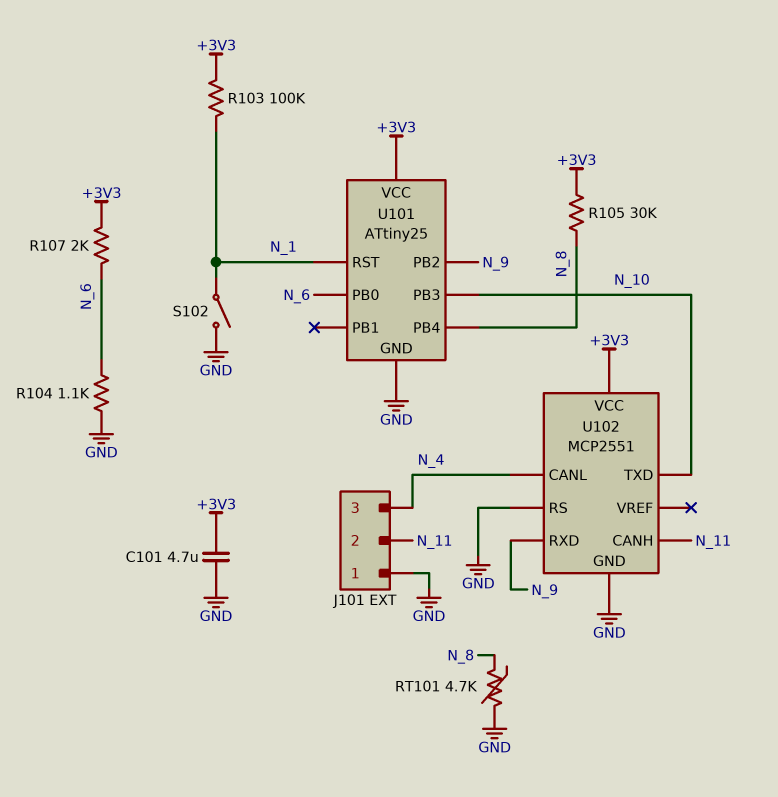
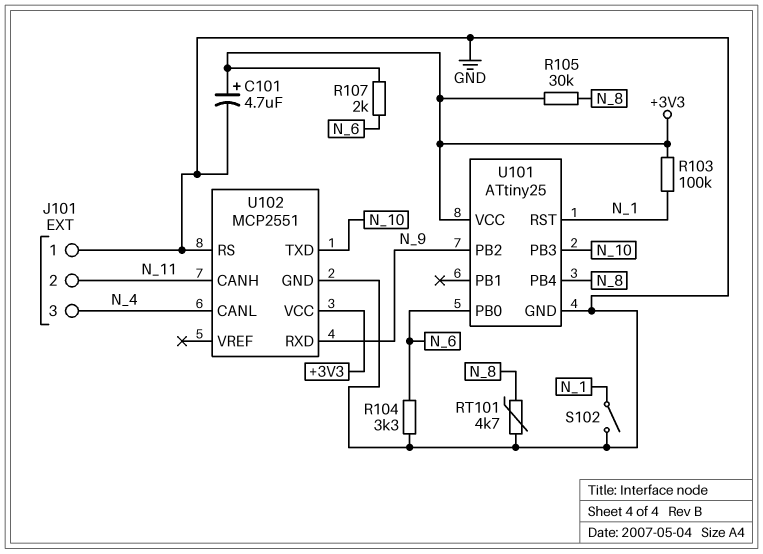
C101: 4.7uF (+3V3, GND) -> 4.7uF (plus +3V3, minus GND)
R104: 1.1k (GND, N_6) -> 3.3k (GND, N_6)

